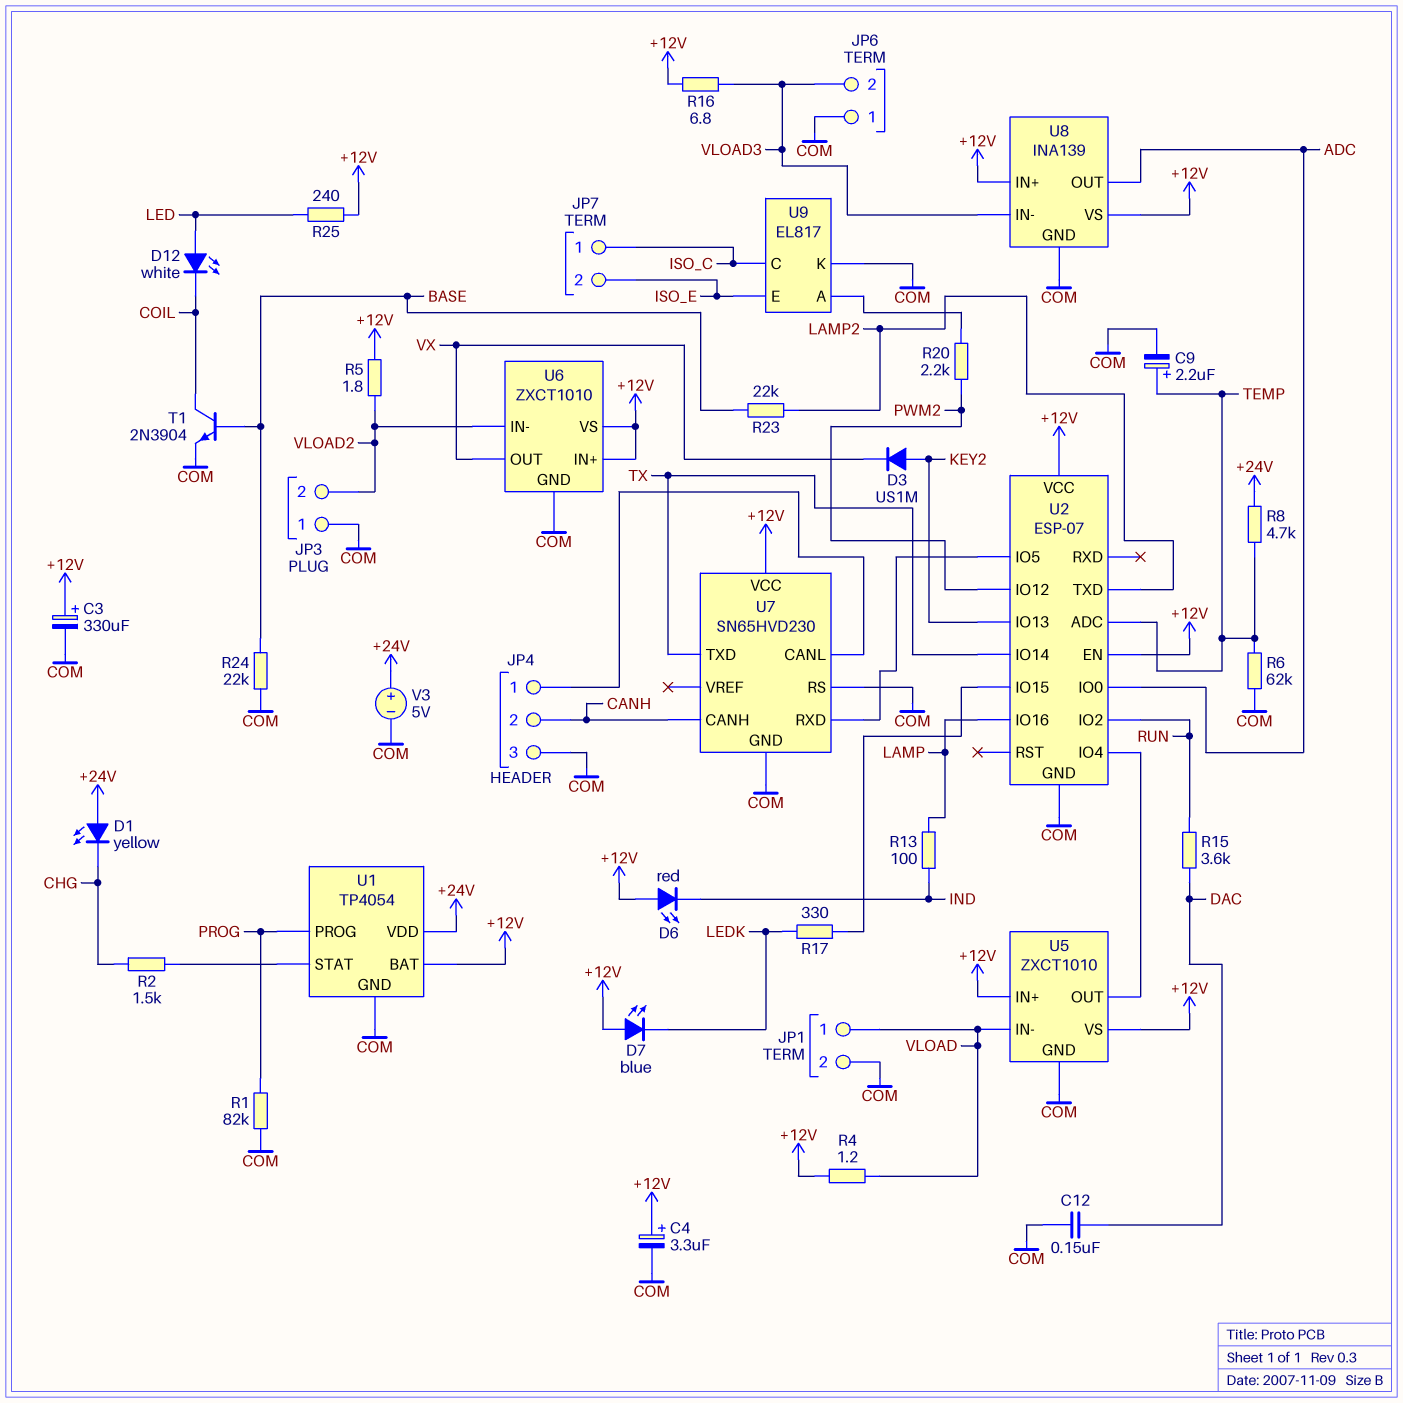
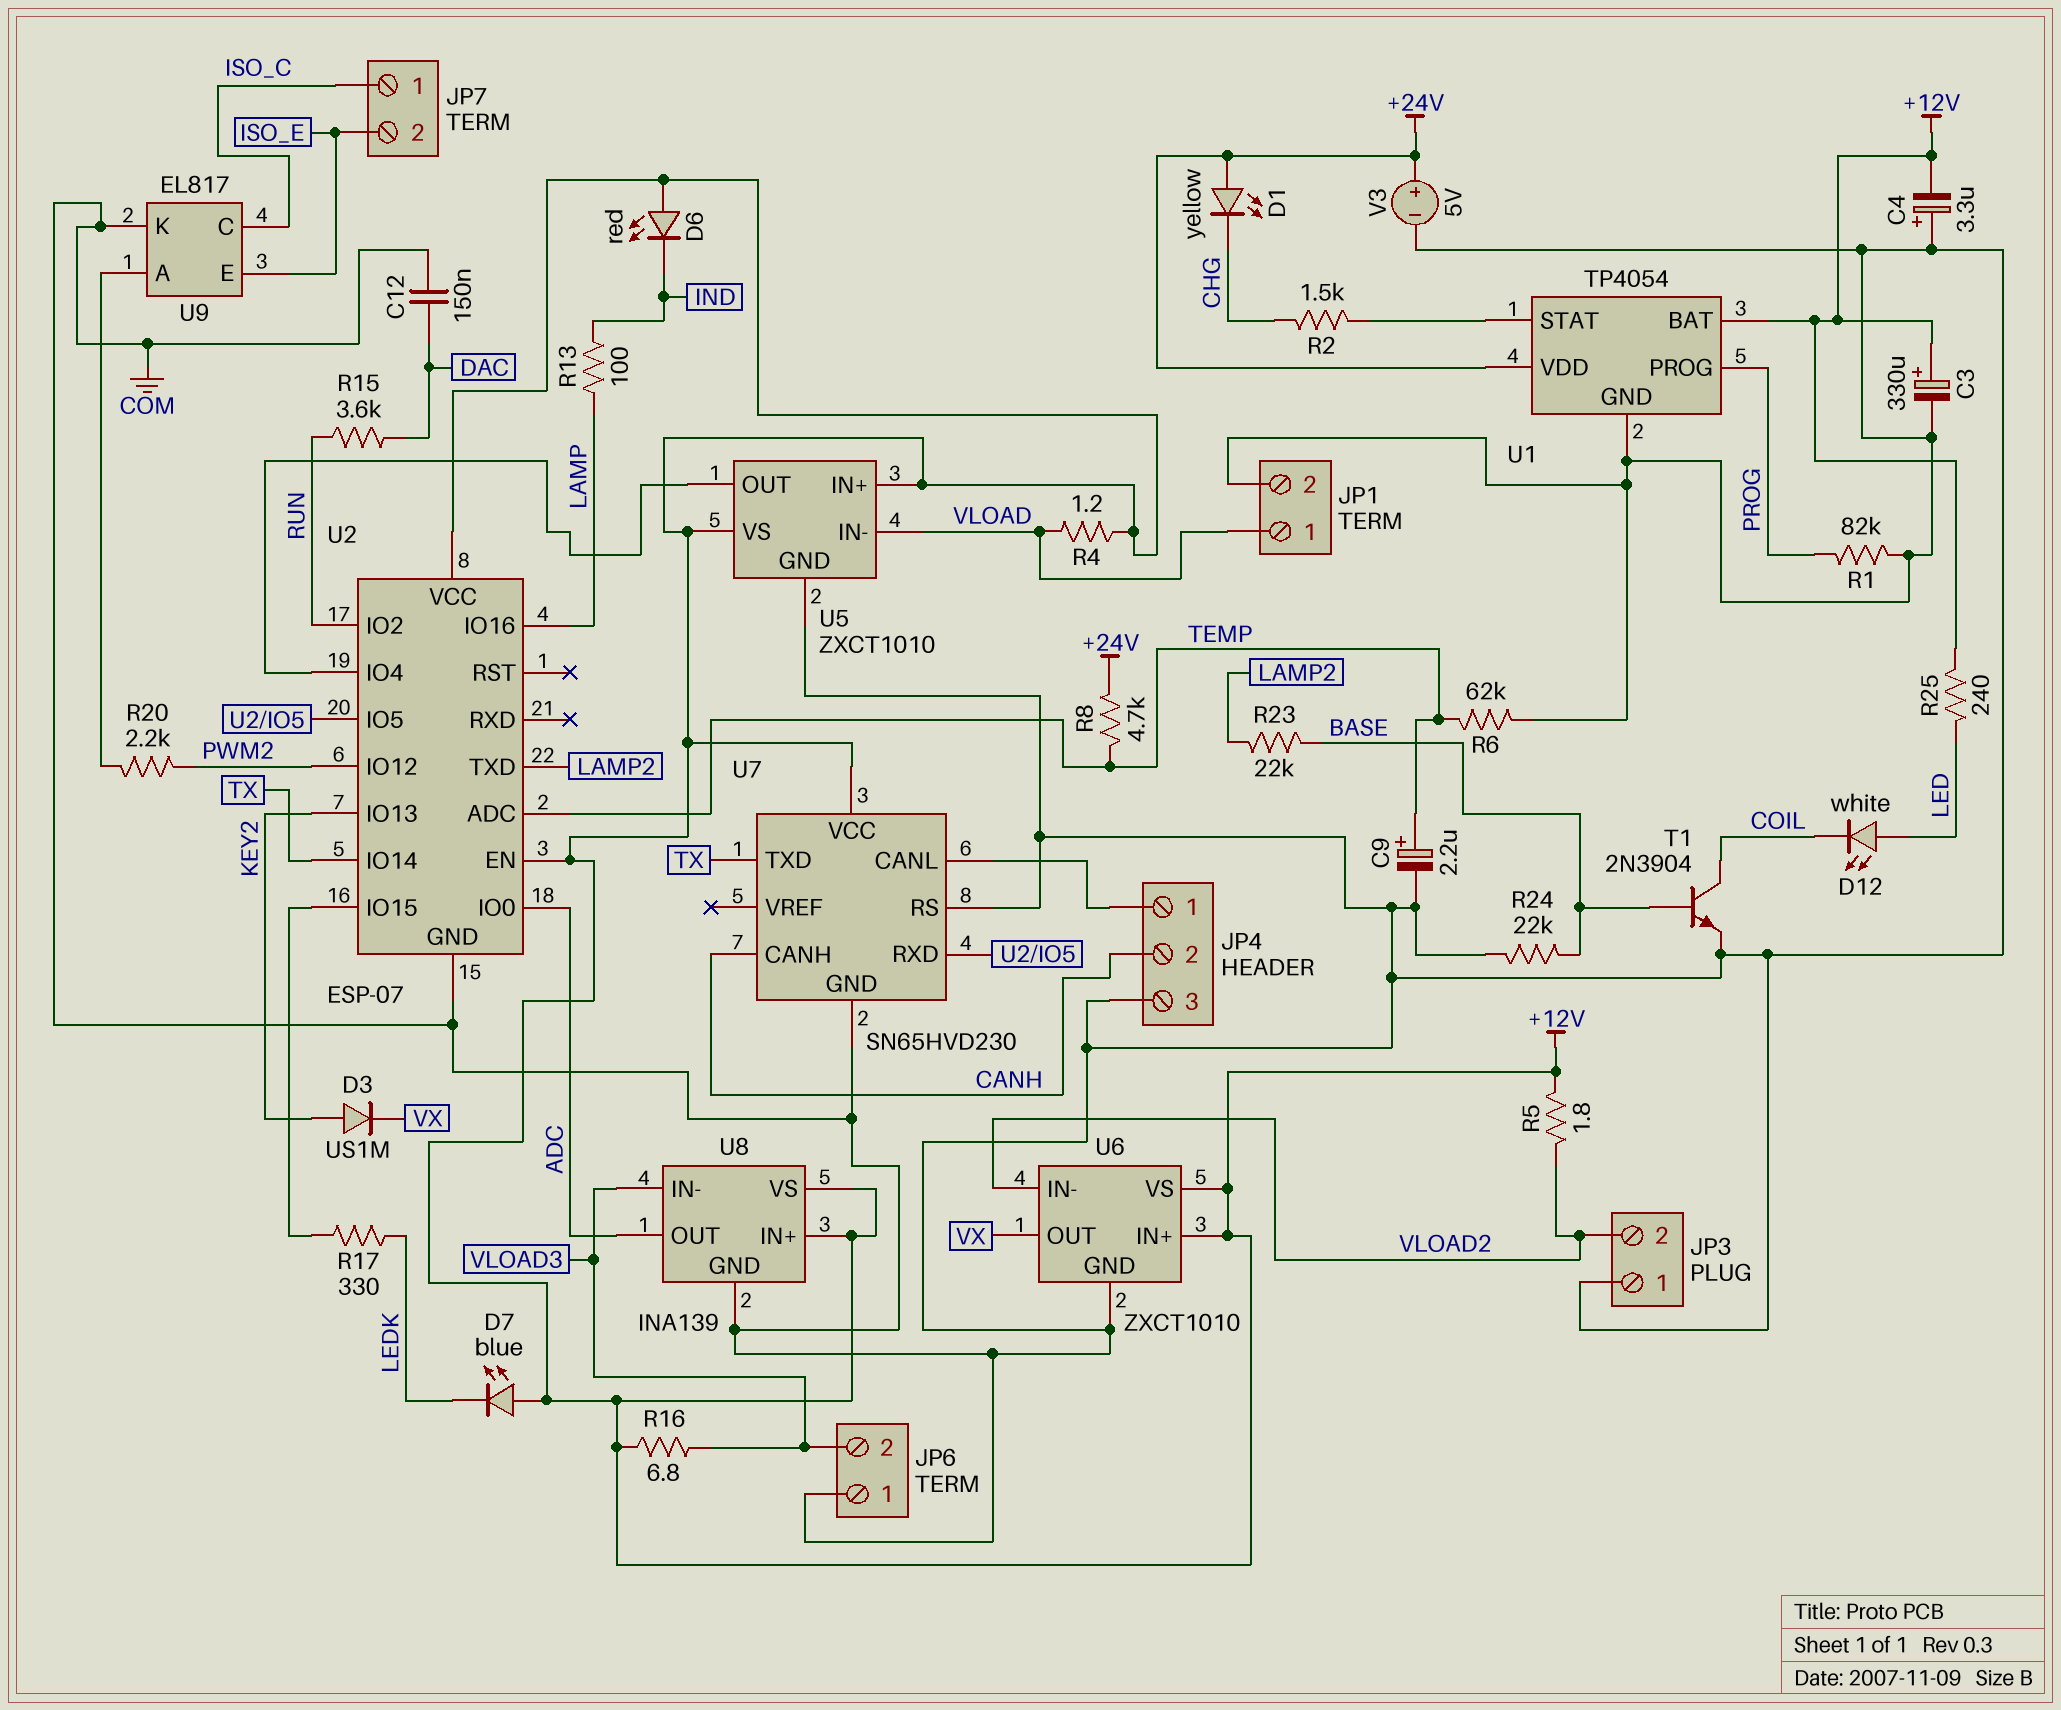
C4: 3.3uF (plus +12V, minus COM) -> 3.3uF (plus COM, minus +12V)

